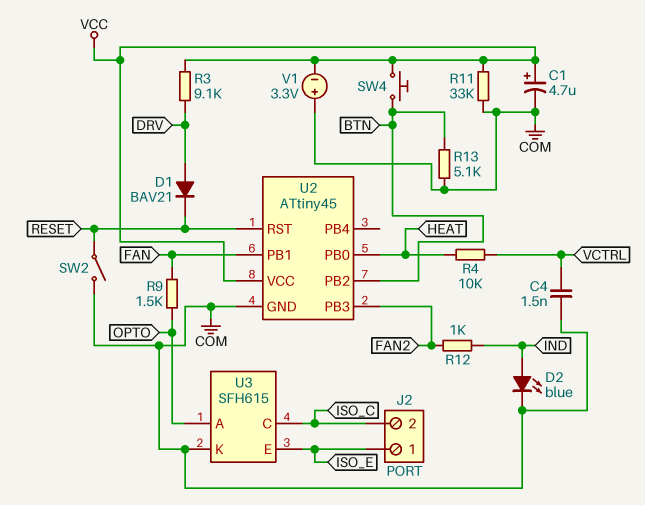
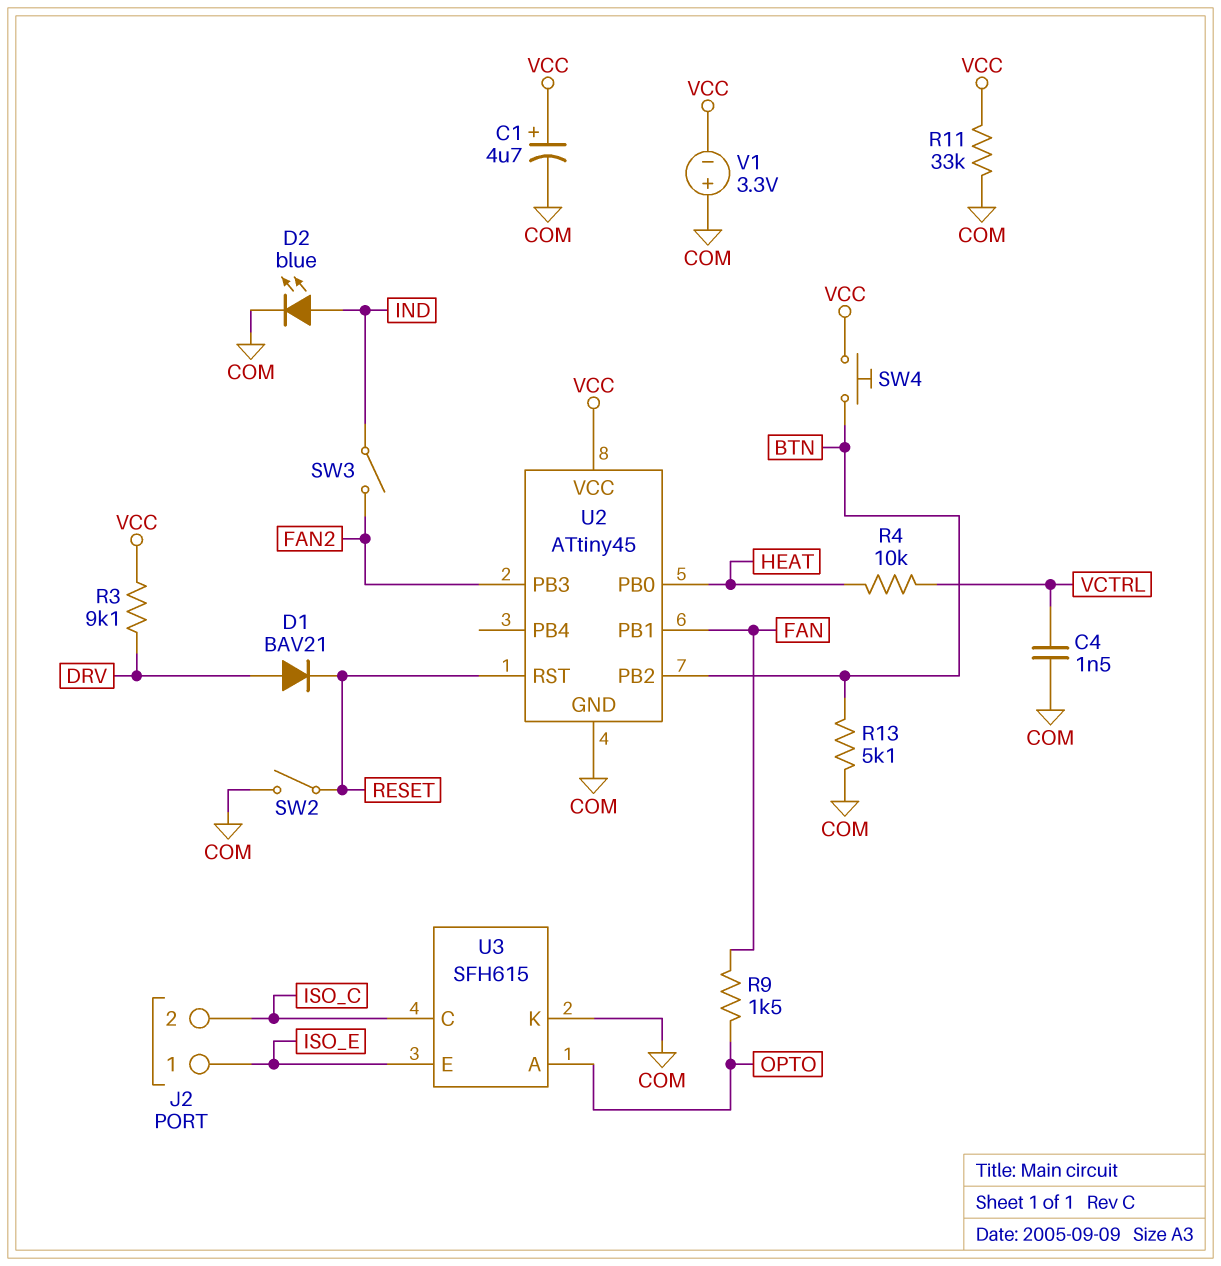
R12: 1k (FAN2, IND) -> none
SW3: none -> switch (FAN2, IND)

